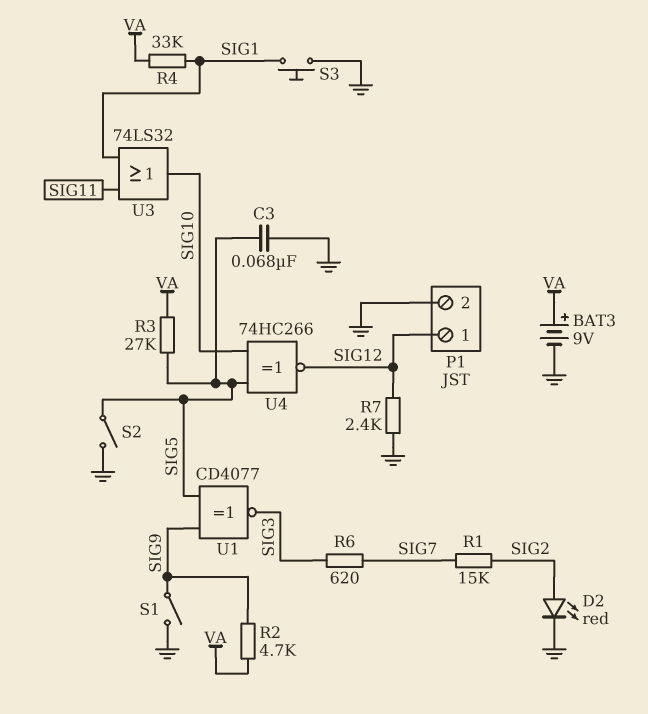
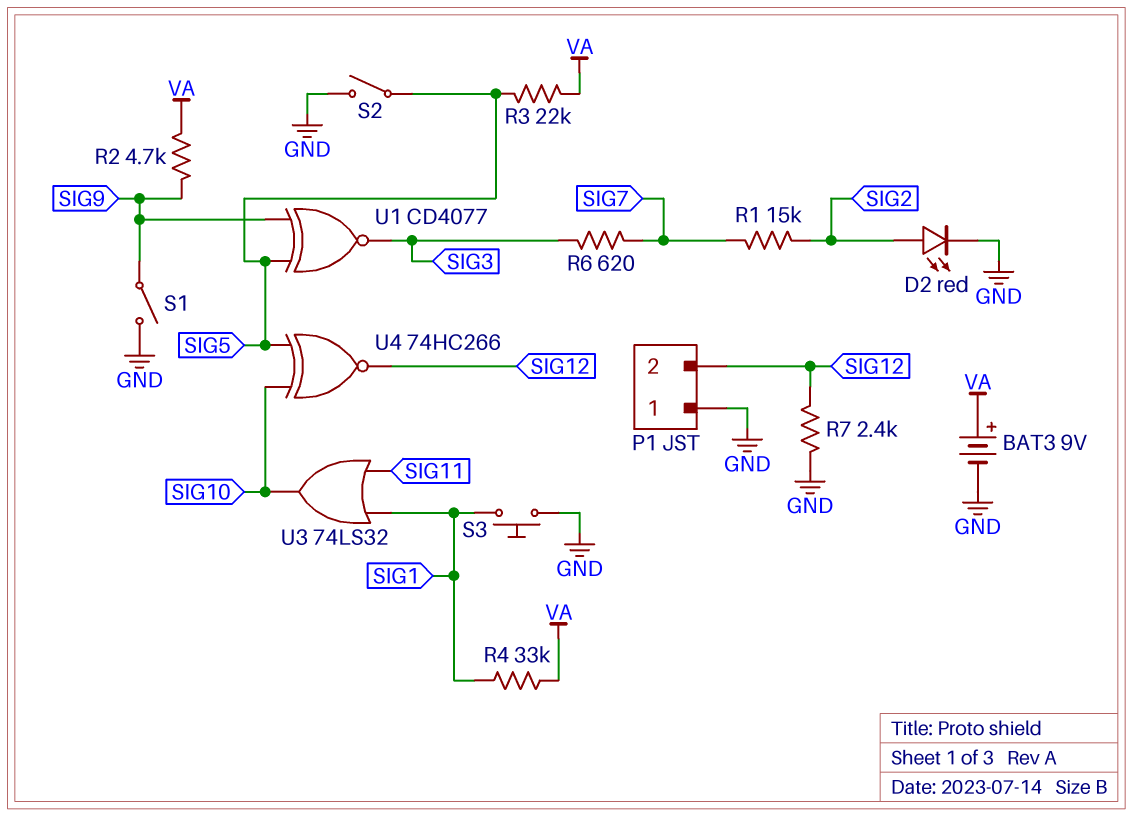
C3: 68nF (GND, SIG5) -> none
P1 pin 1: SIG12 -> GND
P1 pin 2: GND -> SIG12
R3: 27k (SIG5, VA) -> 22k (SIG5, VA)

